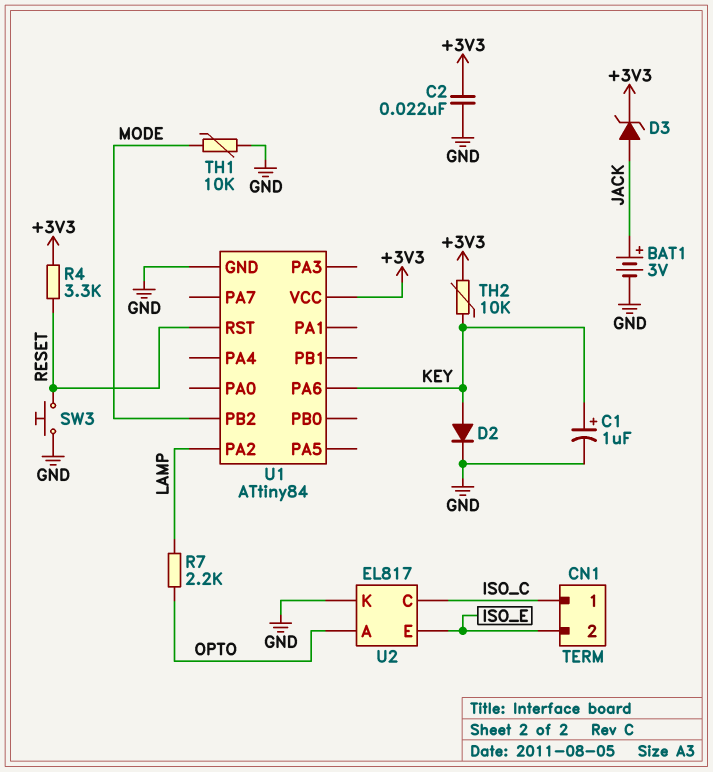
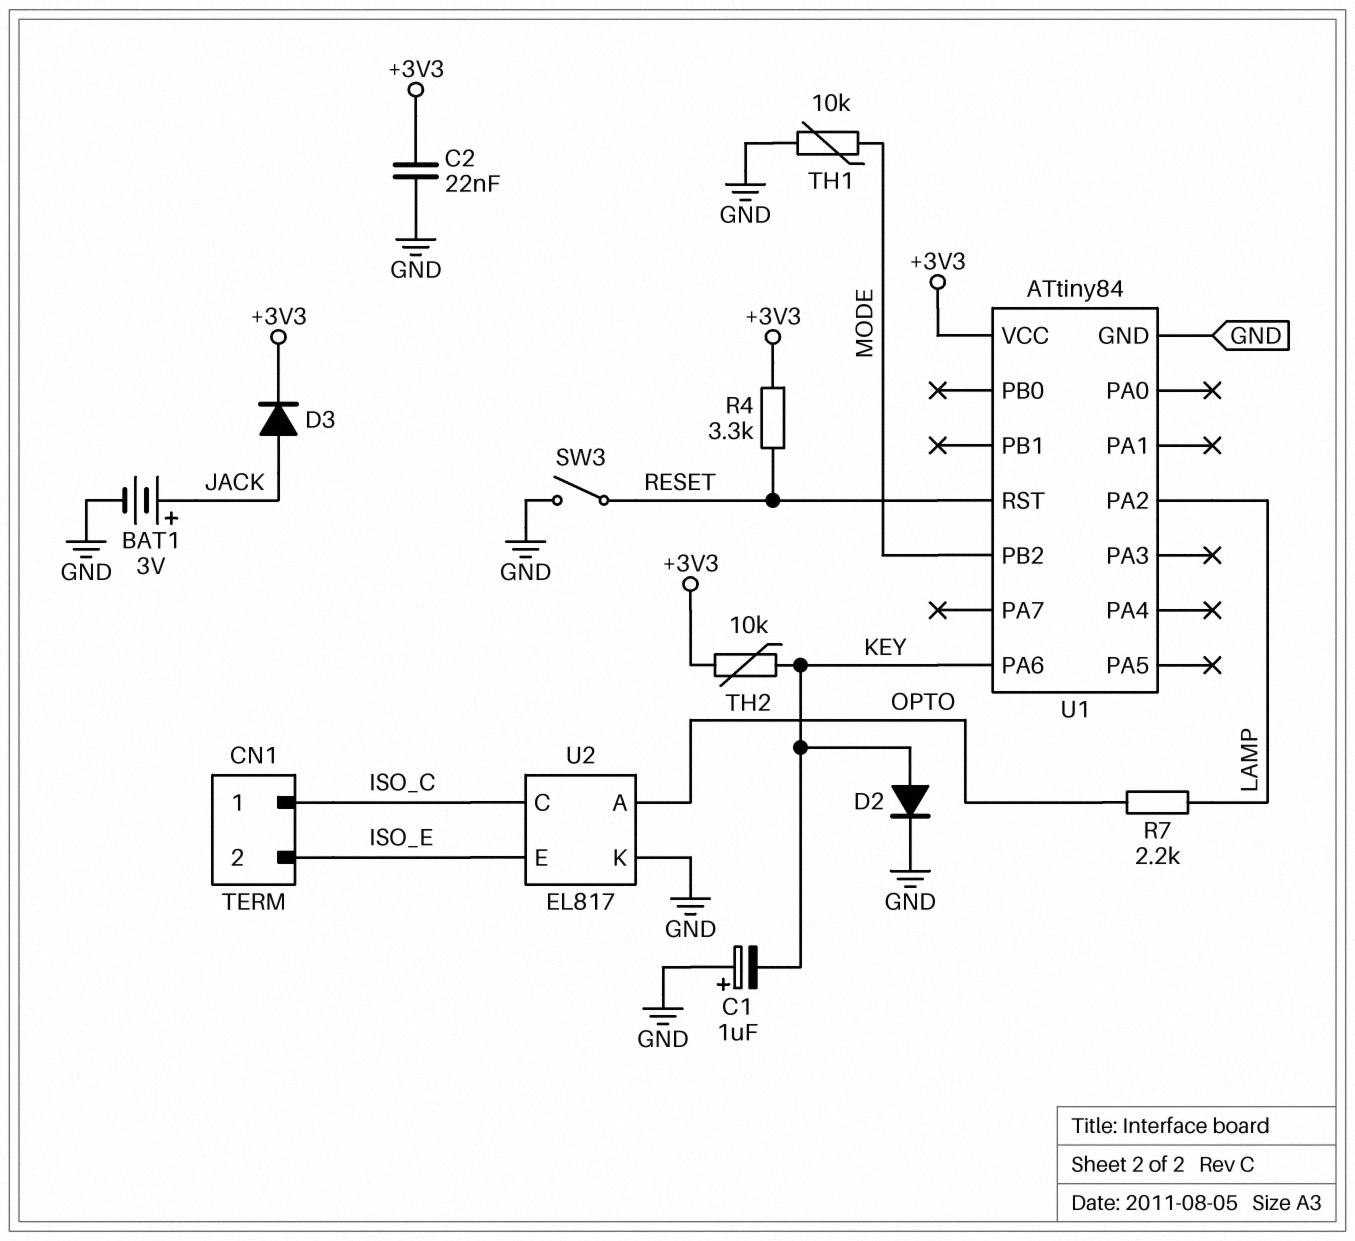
C1: 1uF (plus KEY, minus GND) -> 1uF (plus GND, minus KEY)
D3: zener (A JACK, K +3V3) -> diode (A JACK, K +3V3)
SW3: button (GND, RESET) -> switch (GND, RESET)

